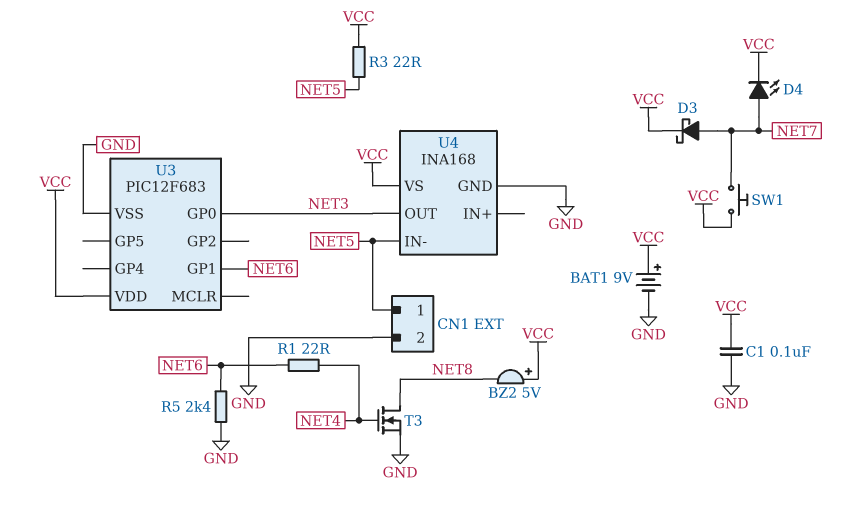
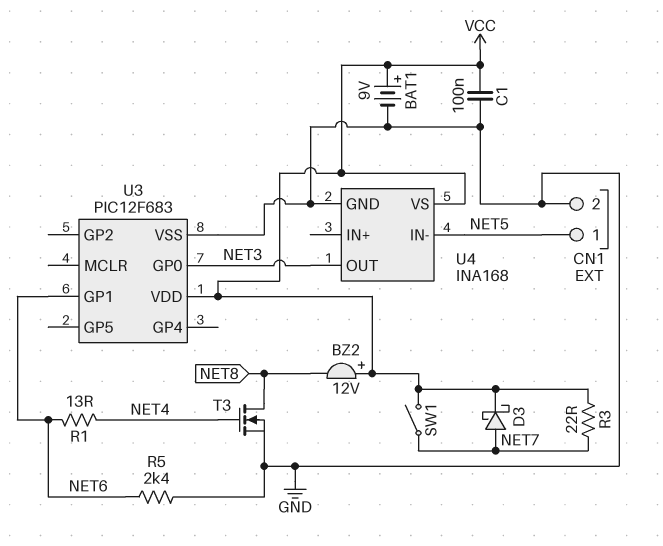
BZ2: buzzer 5V (plus VCC, minus NET8) -> buzzer 12V (plus VCC, minus NET8)
D4: LED (A NET7, K VCC) -> none
R1: 22 (NET4, NET6) -> 13 (NET4, NET6)
R3: 22 (NET5, VCC) -> 22 (NET7, VCC)
SW1: button (NET7, VCC) -> switch (NET7, VCC)

